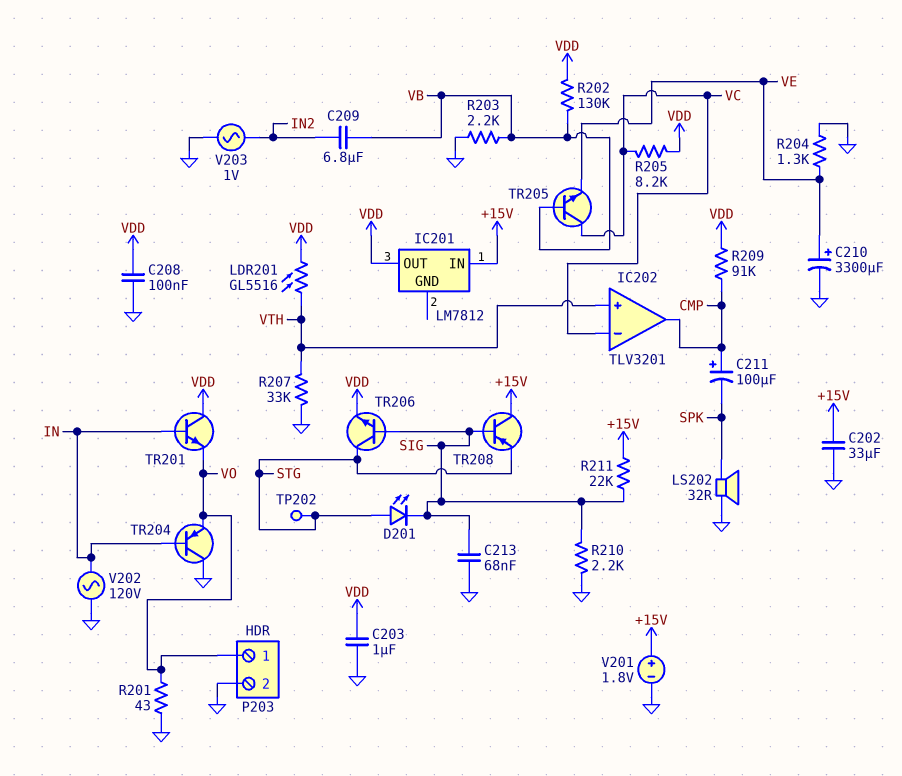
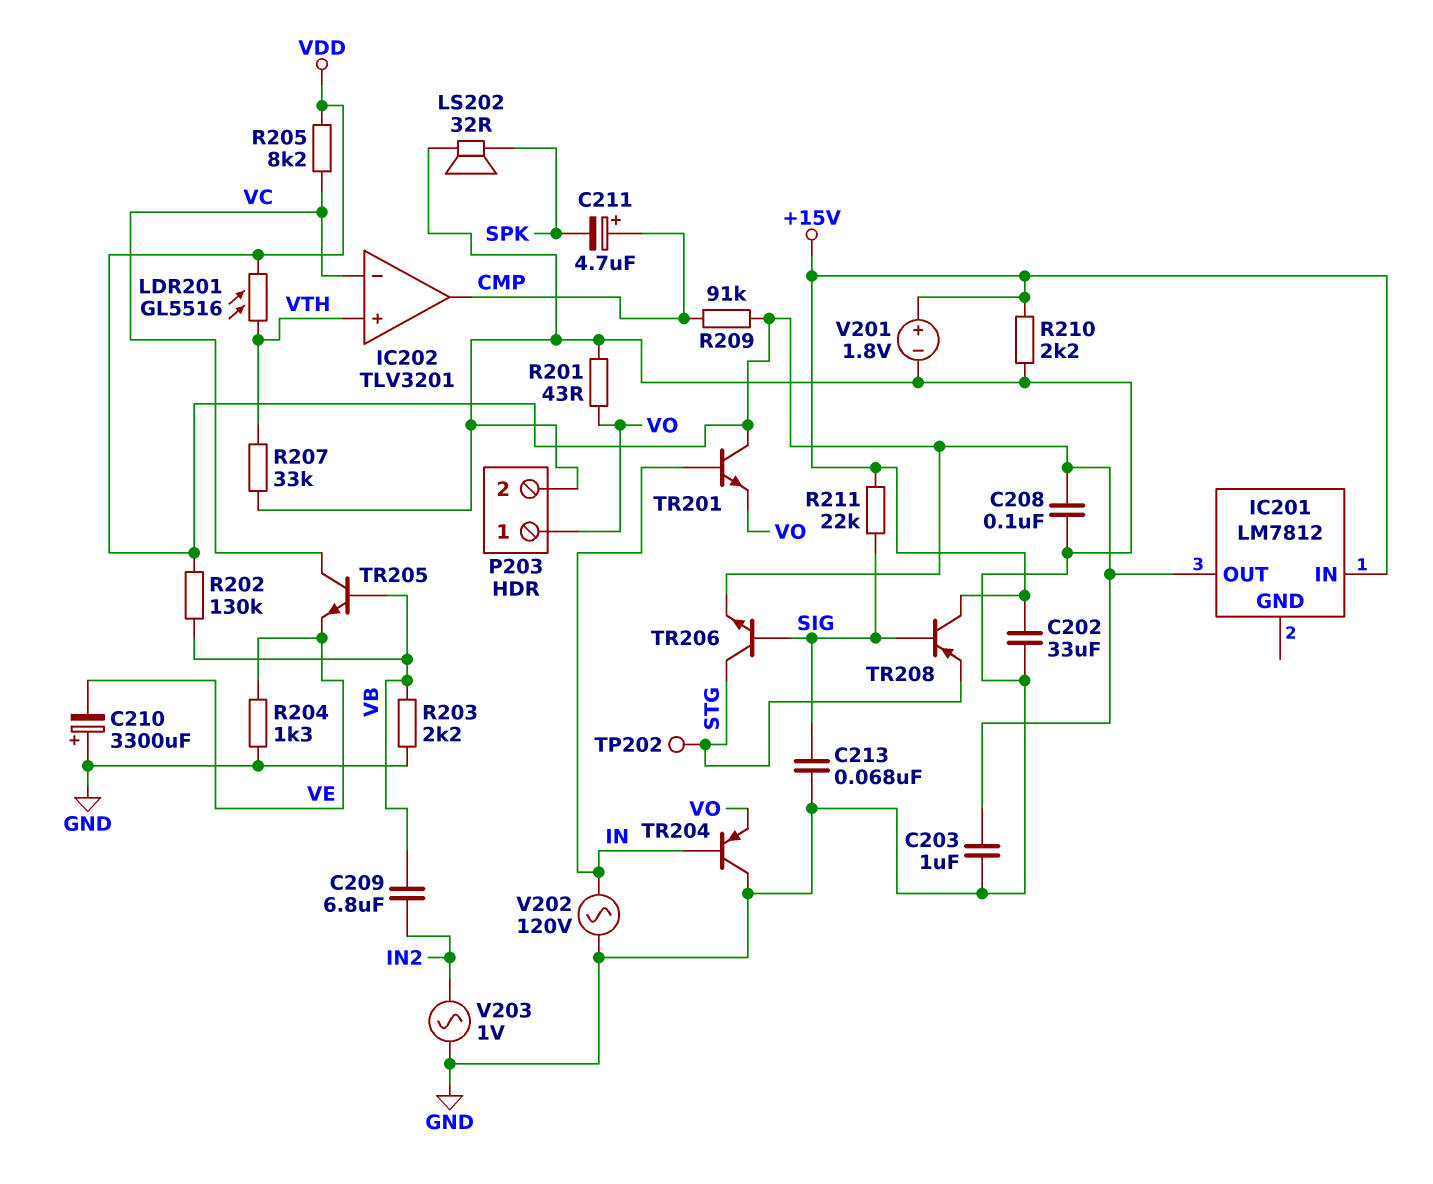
C210: 3300uF (plus VE, minus GND) -> 3300uF (plus GND, minus VE)
C211: 100uF (plus CMP, minus SPK) -> 4.7uF (plus CMP, minus SPK)
D201: LED (A STG, K SIG) -> none
R210: 2.2k (GND, SIG) -> 2.2k (+15V, GND)

